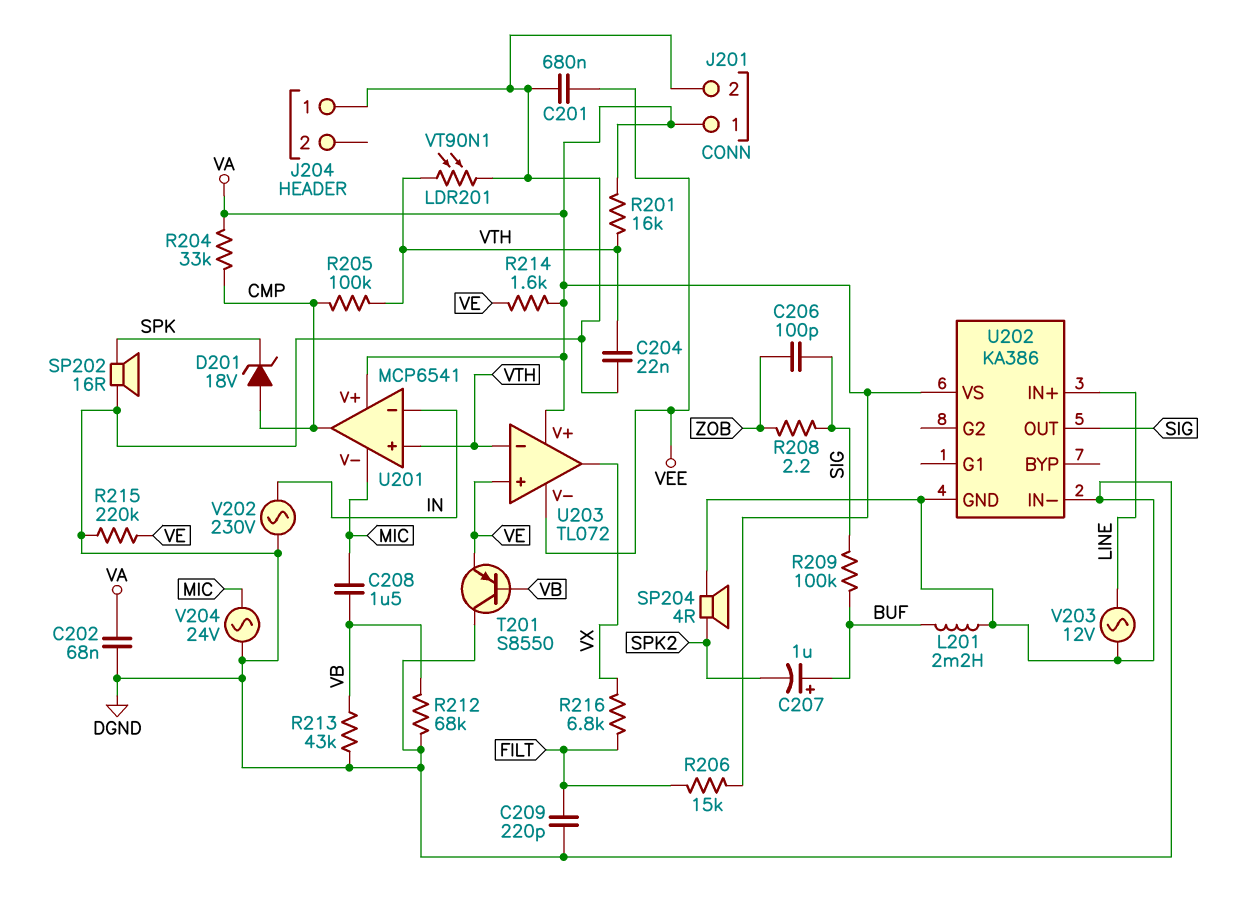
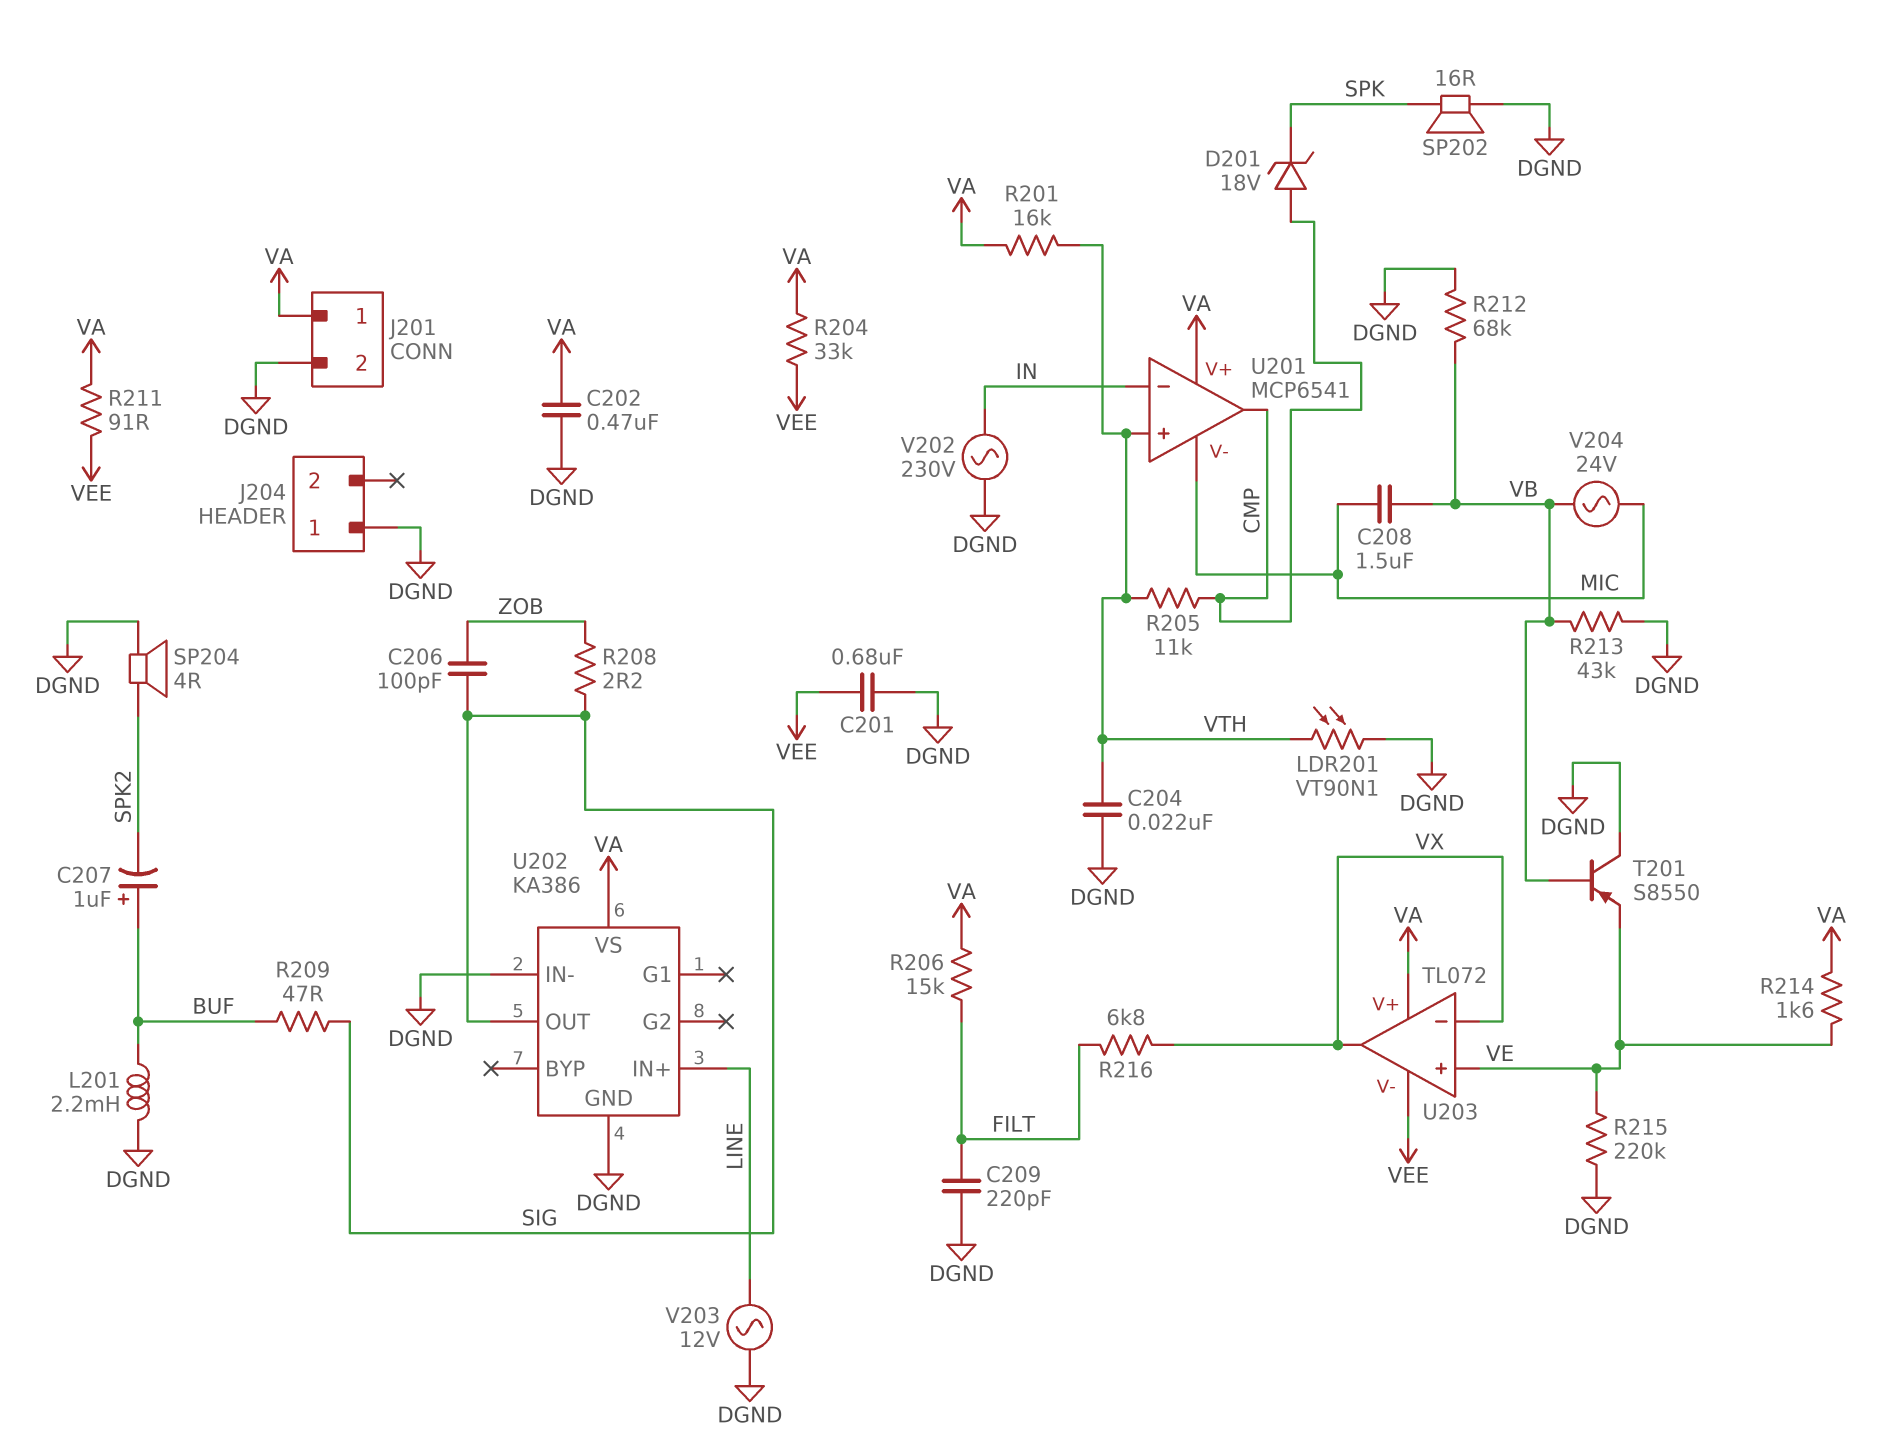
C202: 68nF (DGND, VA) -> 470nF (DGND, VA)
R204: 33k (CMP, VA) -> 33k (VA, VEE)
R205: 100k (CMP, VTH) -> 11k (CMP, VTH)
R209: 100k (BUF, SIG) -> 47 (BUF, SIG)
R211: none -> 91 (VA, VEE)
U203 pin in-: VTH -> VX
V204: AC 24V (DGND, MIC) -> AC 24V (MIC, VB)

